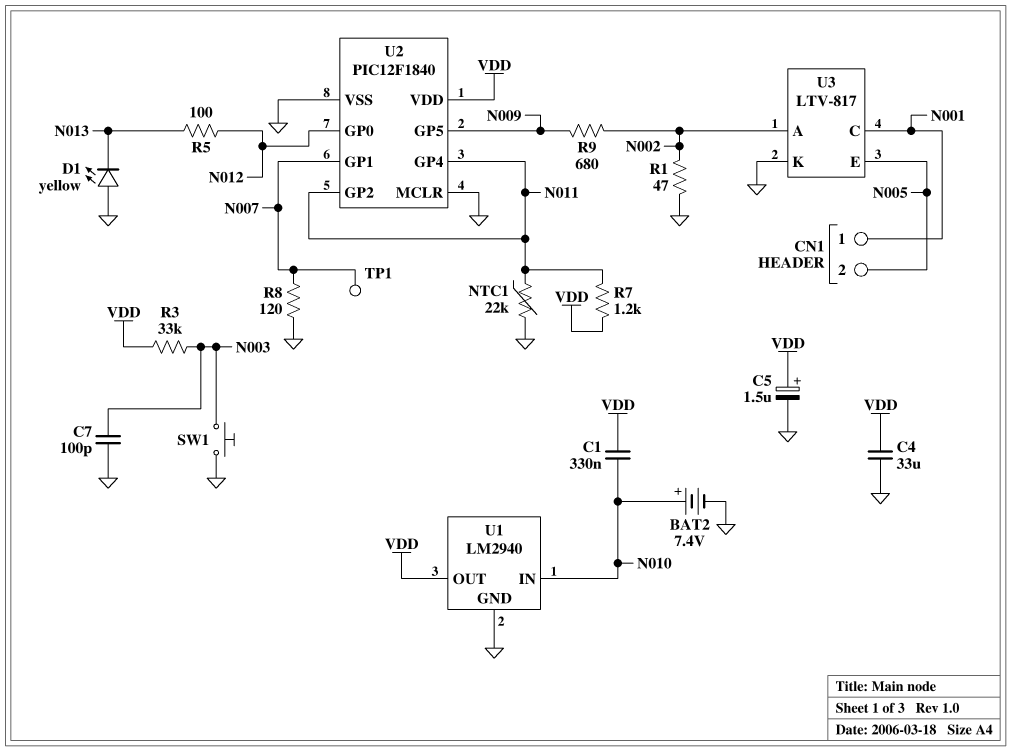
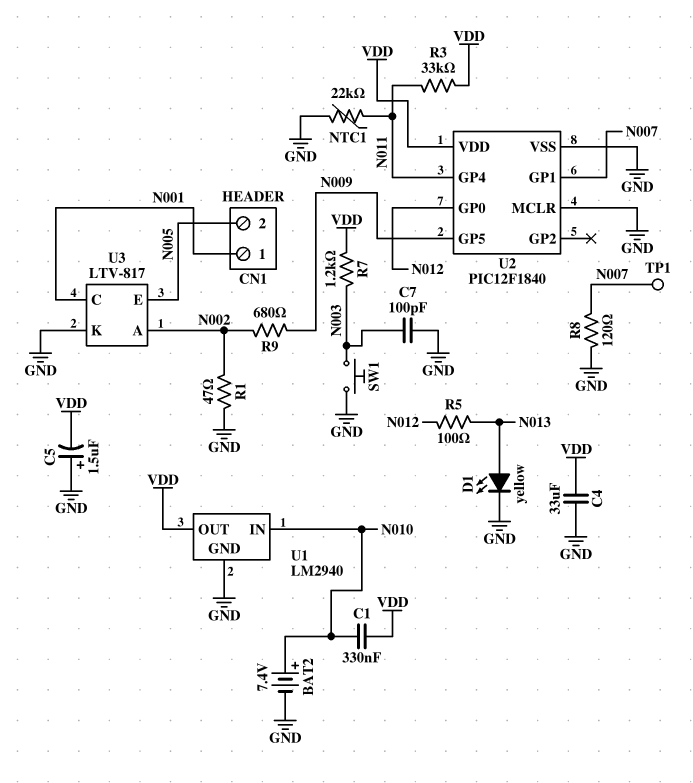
C5: 1.5uF (plus VDD, minus GND) -> 1.5uF (plus GND, minus VDD)
D1: LED yellow (A GND, K N013) -> LED yellow (A N013, K GND)
R3: 33k (N003, VDD) -> 33k (N011, VDD)
R7: 1.2k (N011, VDD) -> 1.2k (N003, VDD)
U2 pin GP2: N011 -> none

